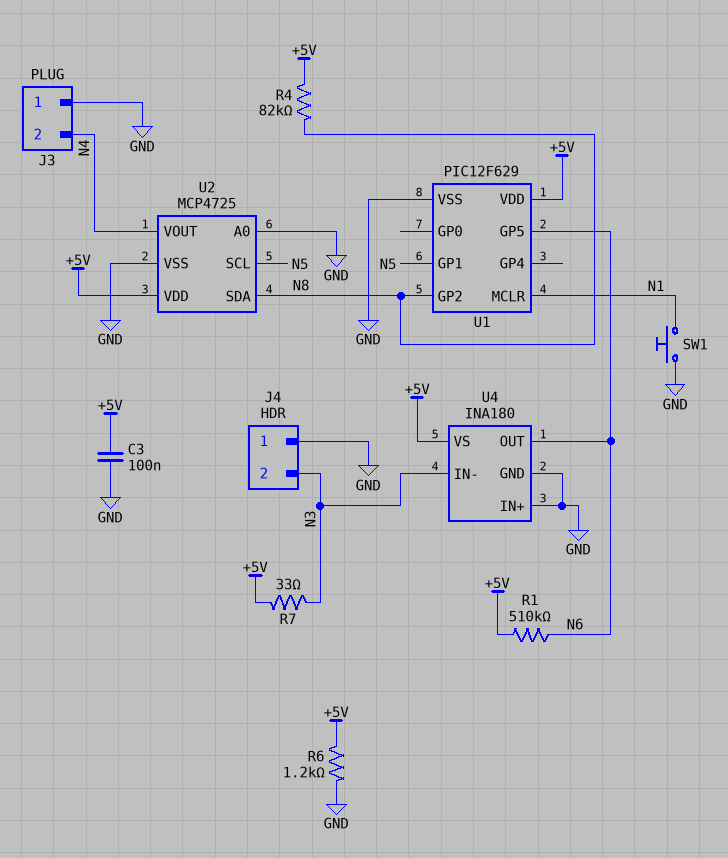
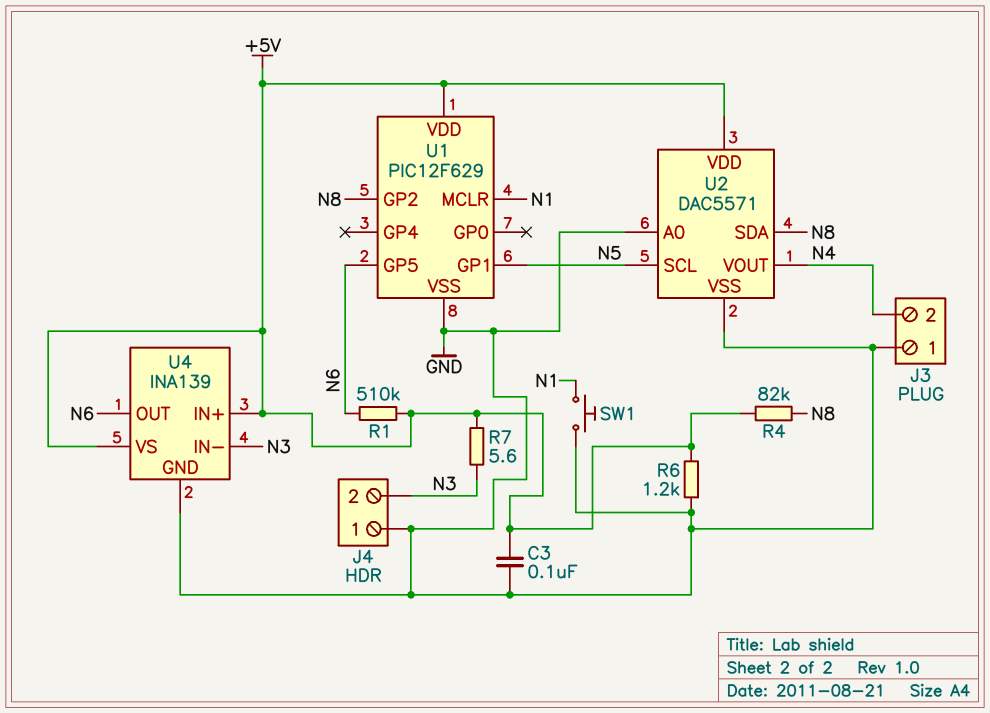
R7: 33 (+5V, N3) -> 5.6 (+5V, N3)
U2: MCP4725 -> DAC5571
U4: INA180 -> INA139
U4 pin IN+: GND -> +5V

